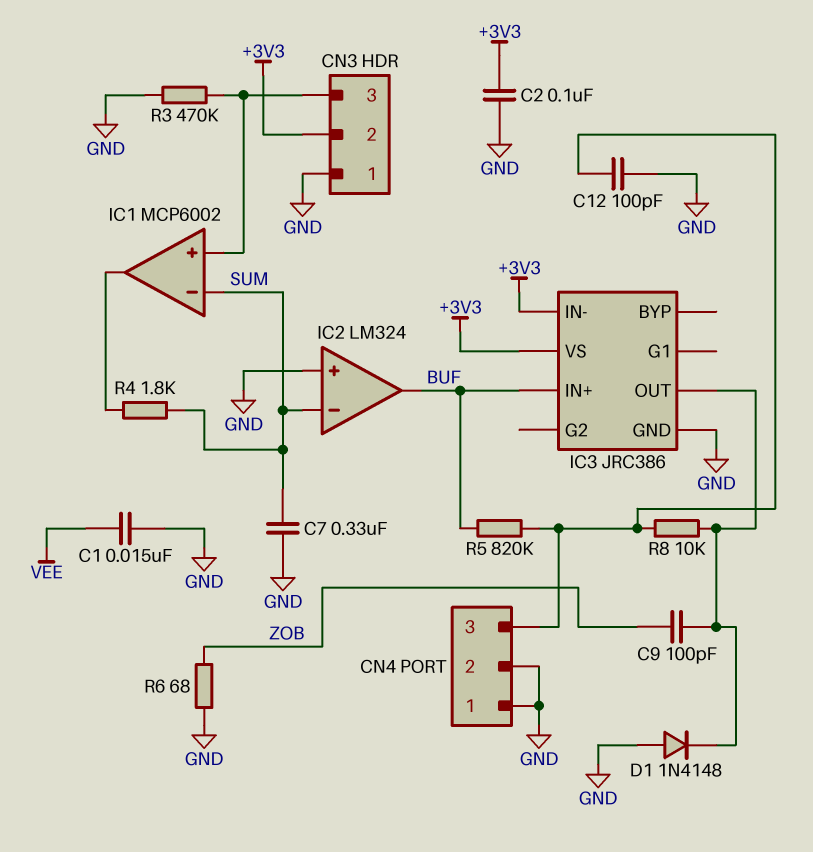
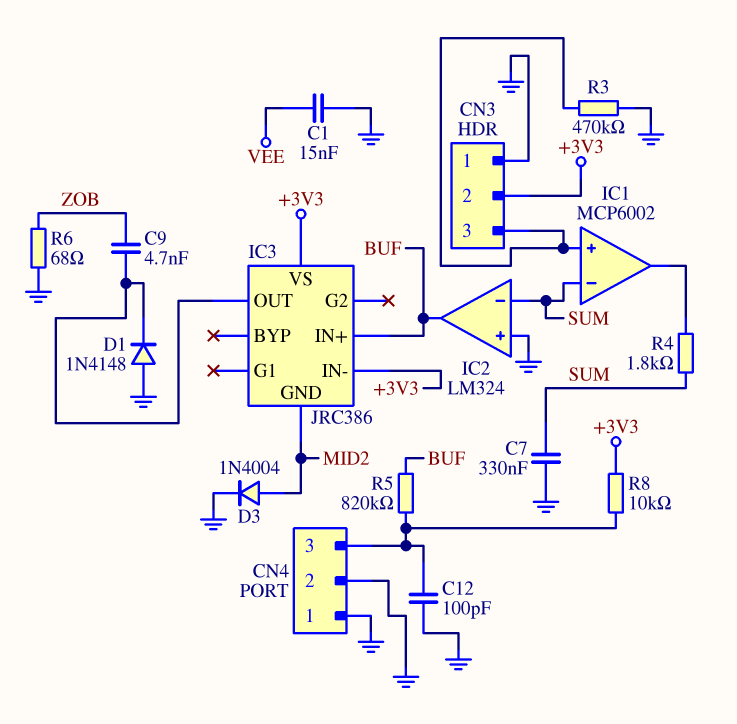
C2: 100nF (+3V3, GND) -> none
C9: 100pF (IC3/OUT, ZOB) -> 4.7nF (IC3/OUT, ZOB)
D3: none -> diode 1N4004 (A MID2, K GND)
IC3 pin GND: GND -> MID2
R8: 10k (CN4/3, IC3/OUT) -> 10k (+3V3, CN4/3)

